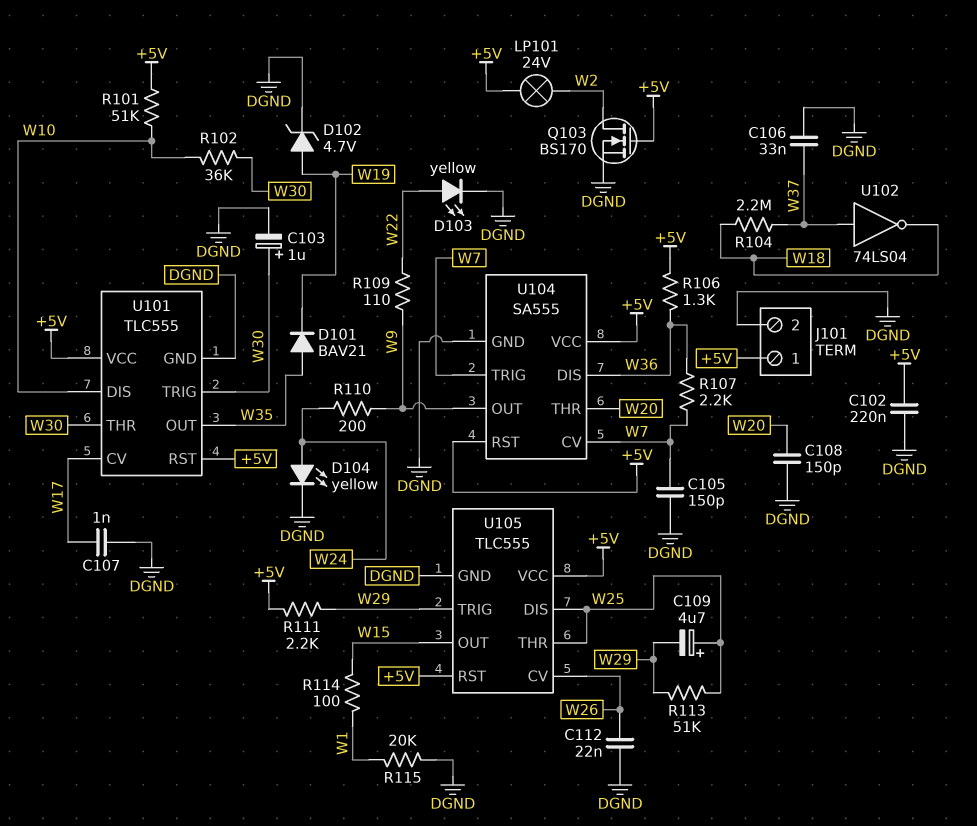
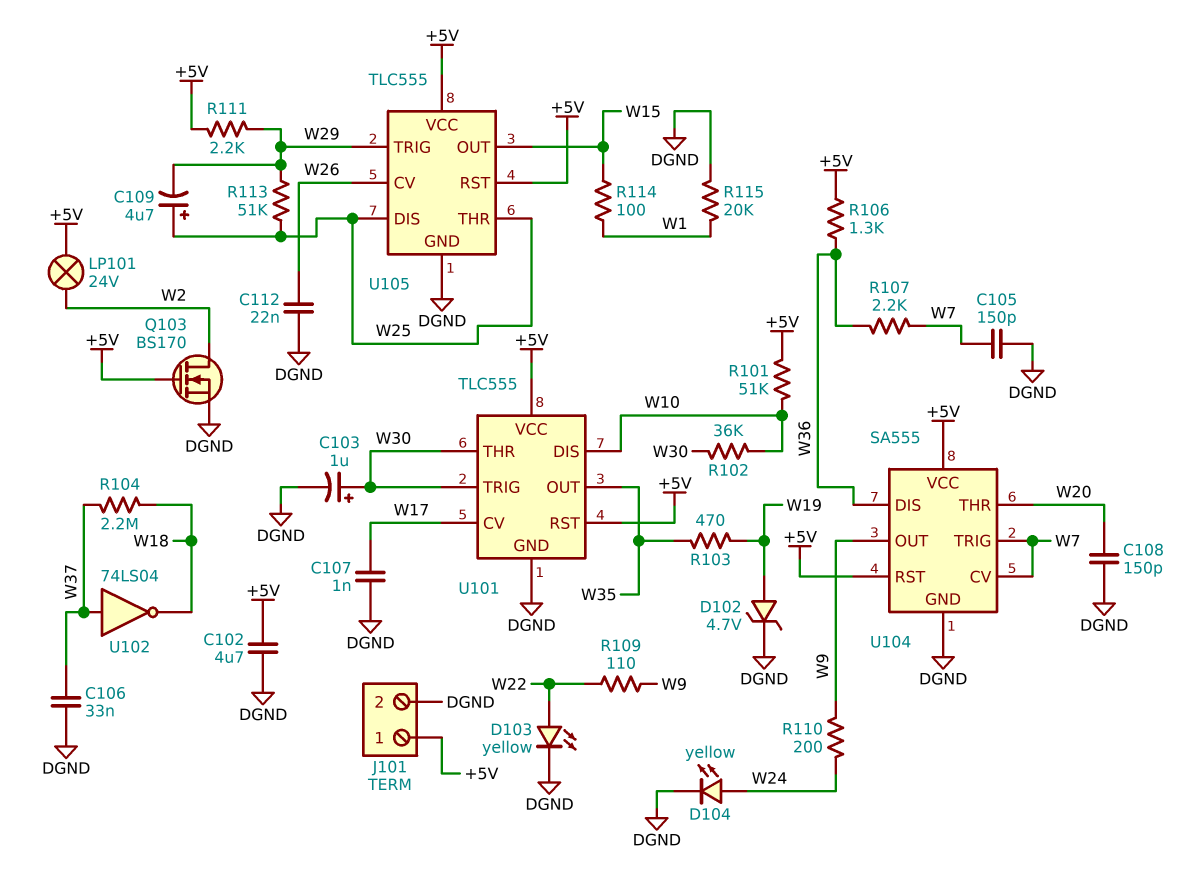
C102: 220nF (+5V, DGND) -> 4.7uF (+5V, DGND)
D101: diode BAV21 (A W35, K W19) -> none
R103: none -> 470 (W19, W35)

